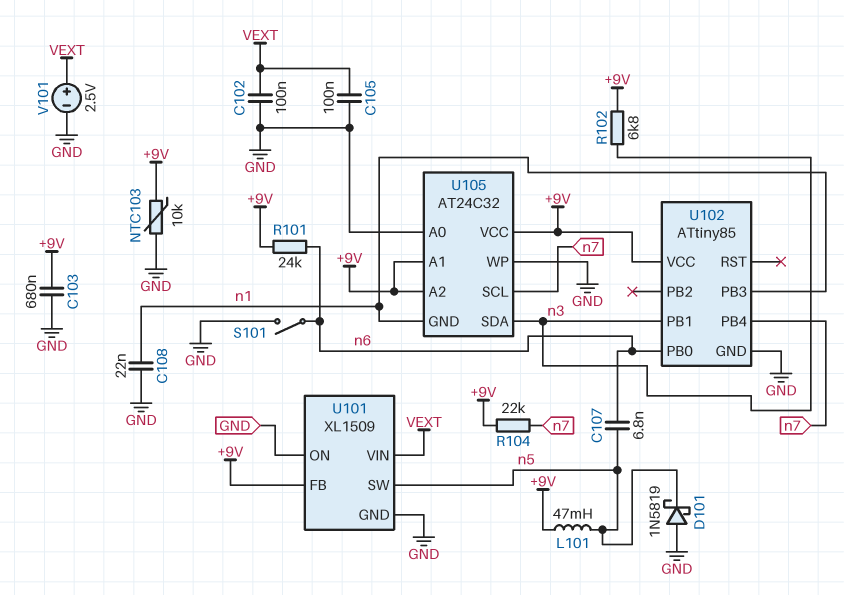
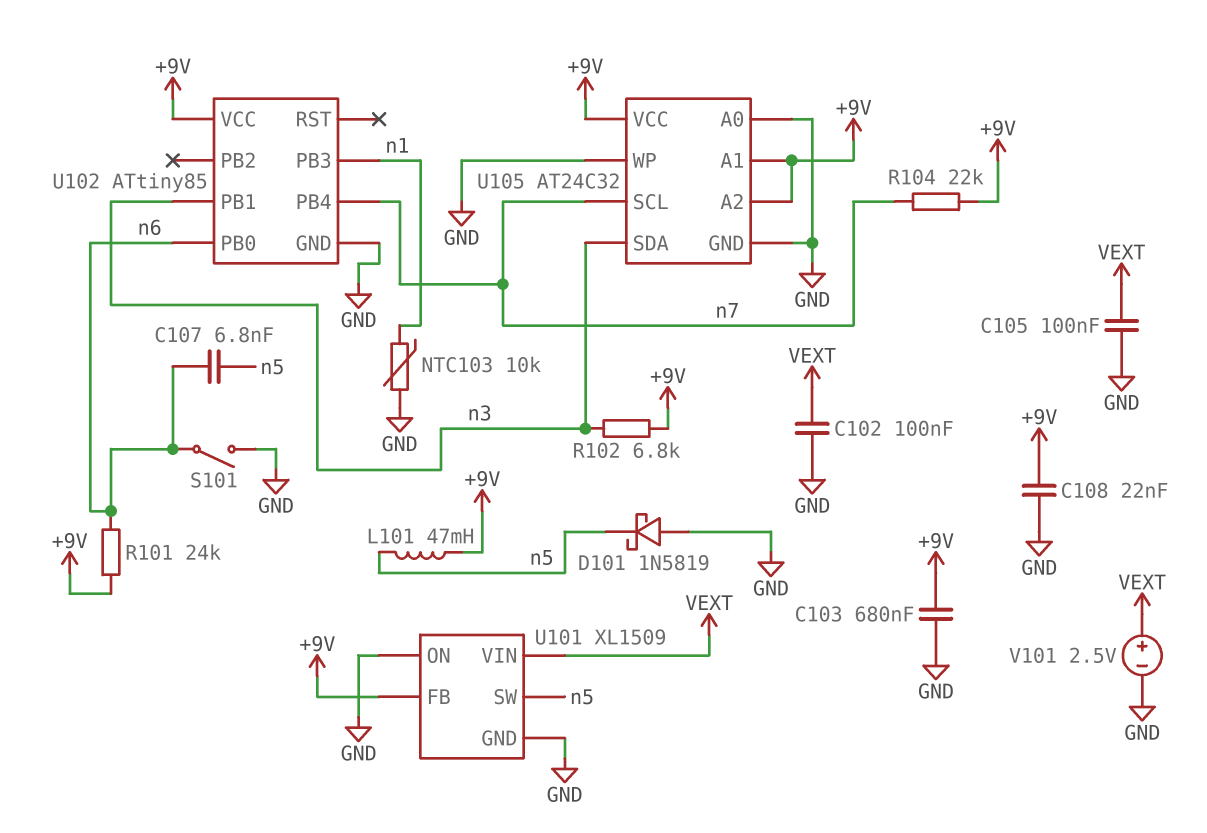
C108: 22nF (GND, n1) -> 22nF (+9V, GND)
NTC103: 10k (+9V, GND) -> 10k (GND, n1)
U105 pin GND: n1 -> GND

